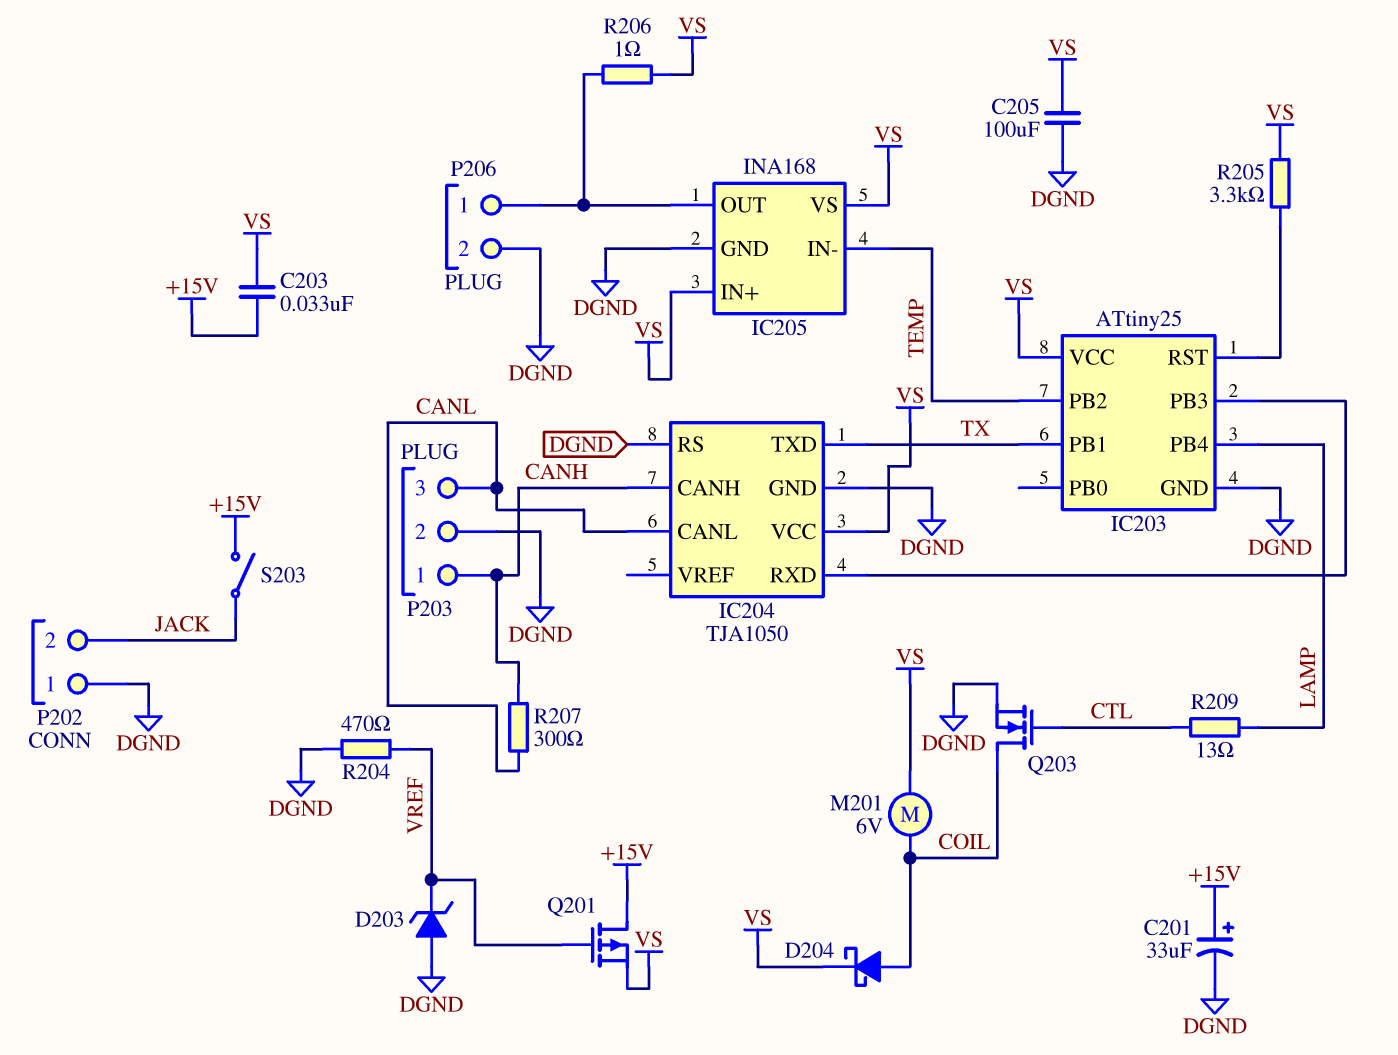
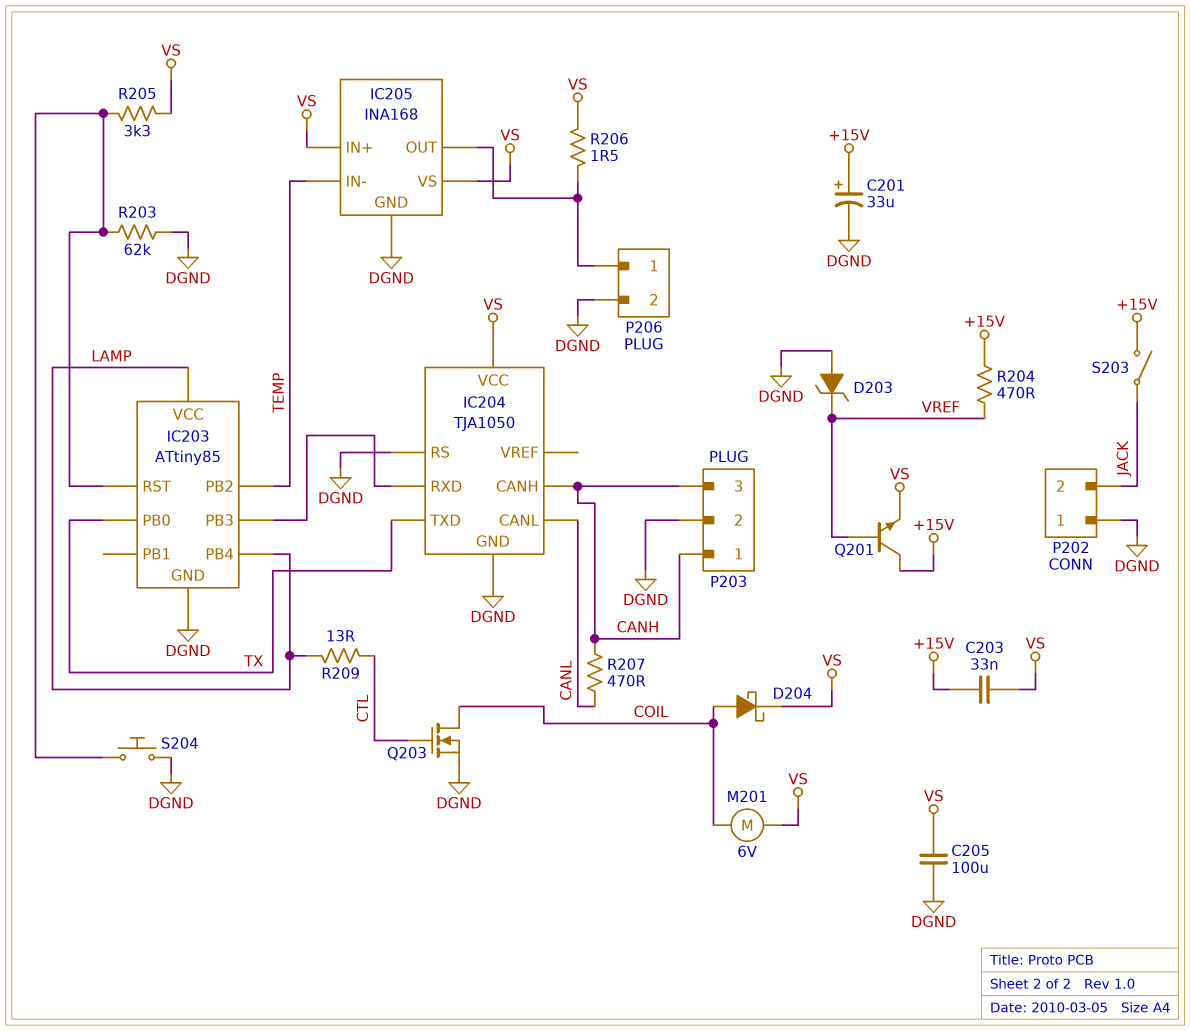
IC203: ATtiny25 -> ATtiny85
IC203 pin PB0: none -> TX
IC203 pin PB1: TX -> none
IC203 pin VCC: VS -> LAMP
P203 pin 3: CANL -> CANH
Q201: PMOS (G VREF, D +15V, S VS) -> NPN (B VREF, C +15V, E VS)
R203: none -> 62k (DGND, IC203/RST)
R204: 470 (DGND, VREF) -> 470 (+15V, VREF)
R206: 1 (IC205/OUT, VS) -> 1.5 (IC205/OUT, VS)
R207: 300 (CANH, CANL) -> 470 (CANH, CANL)
S204: none -> button (DGND, IC203/RST)

